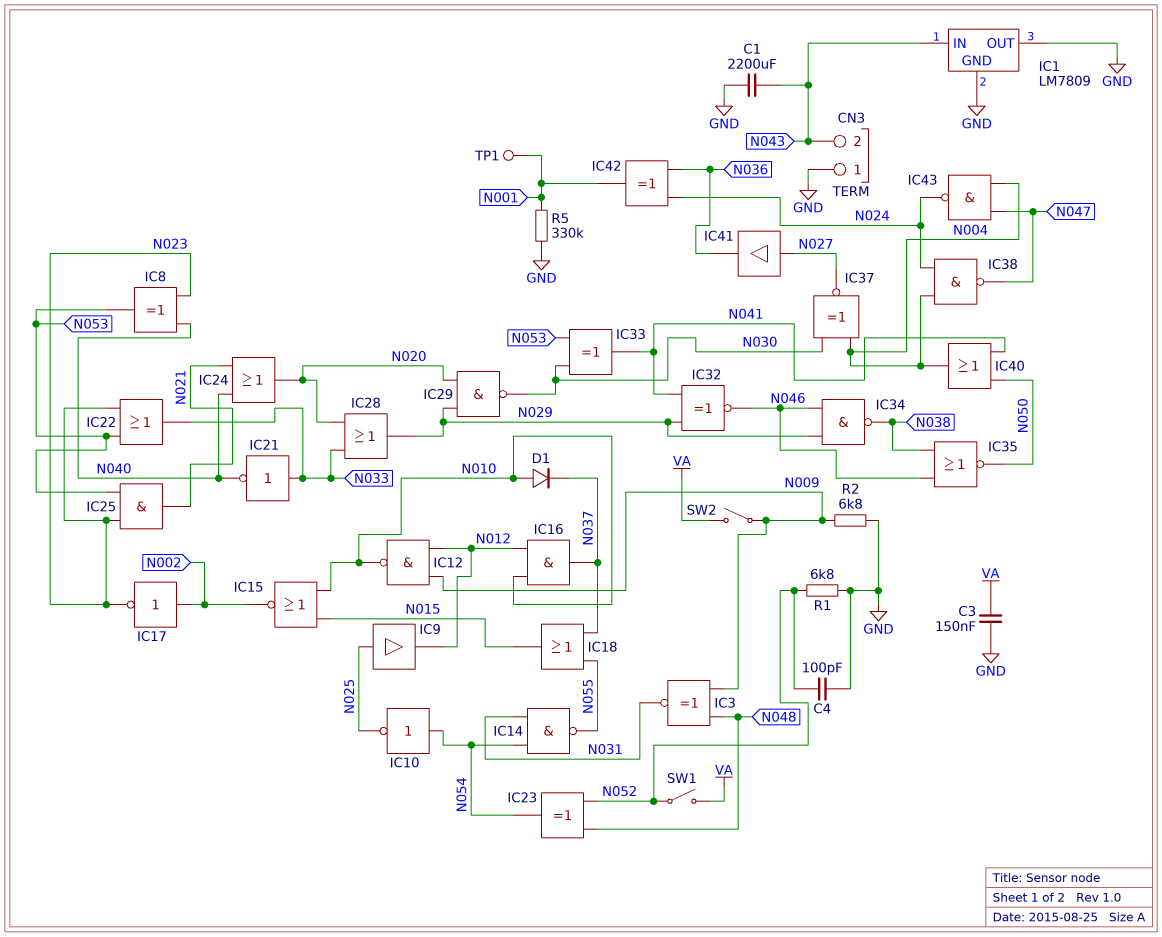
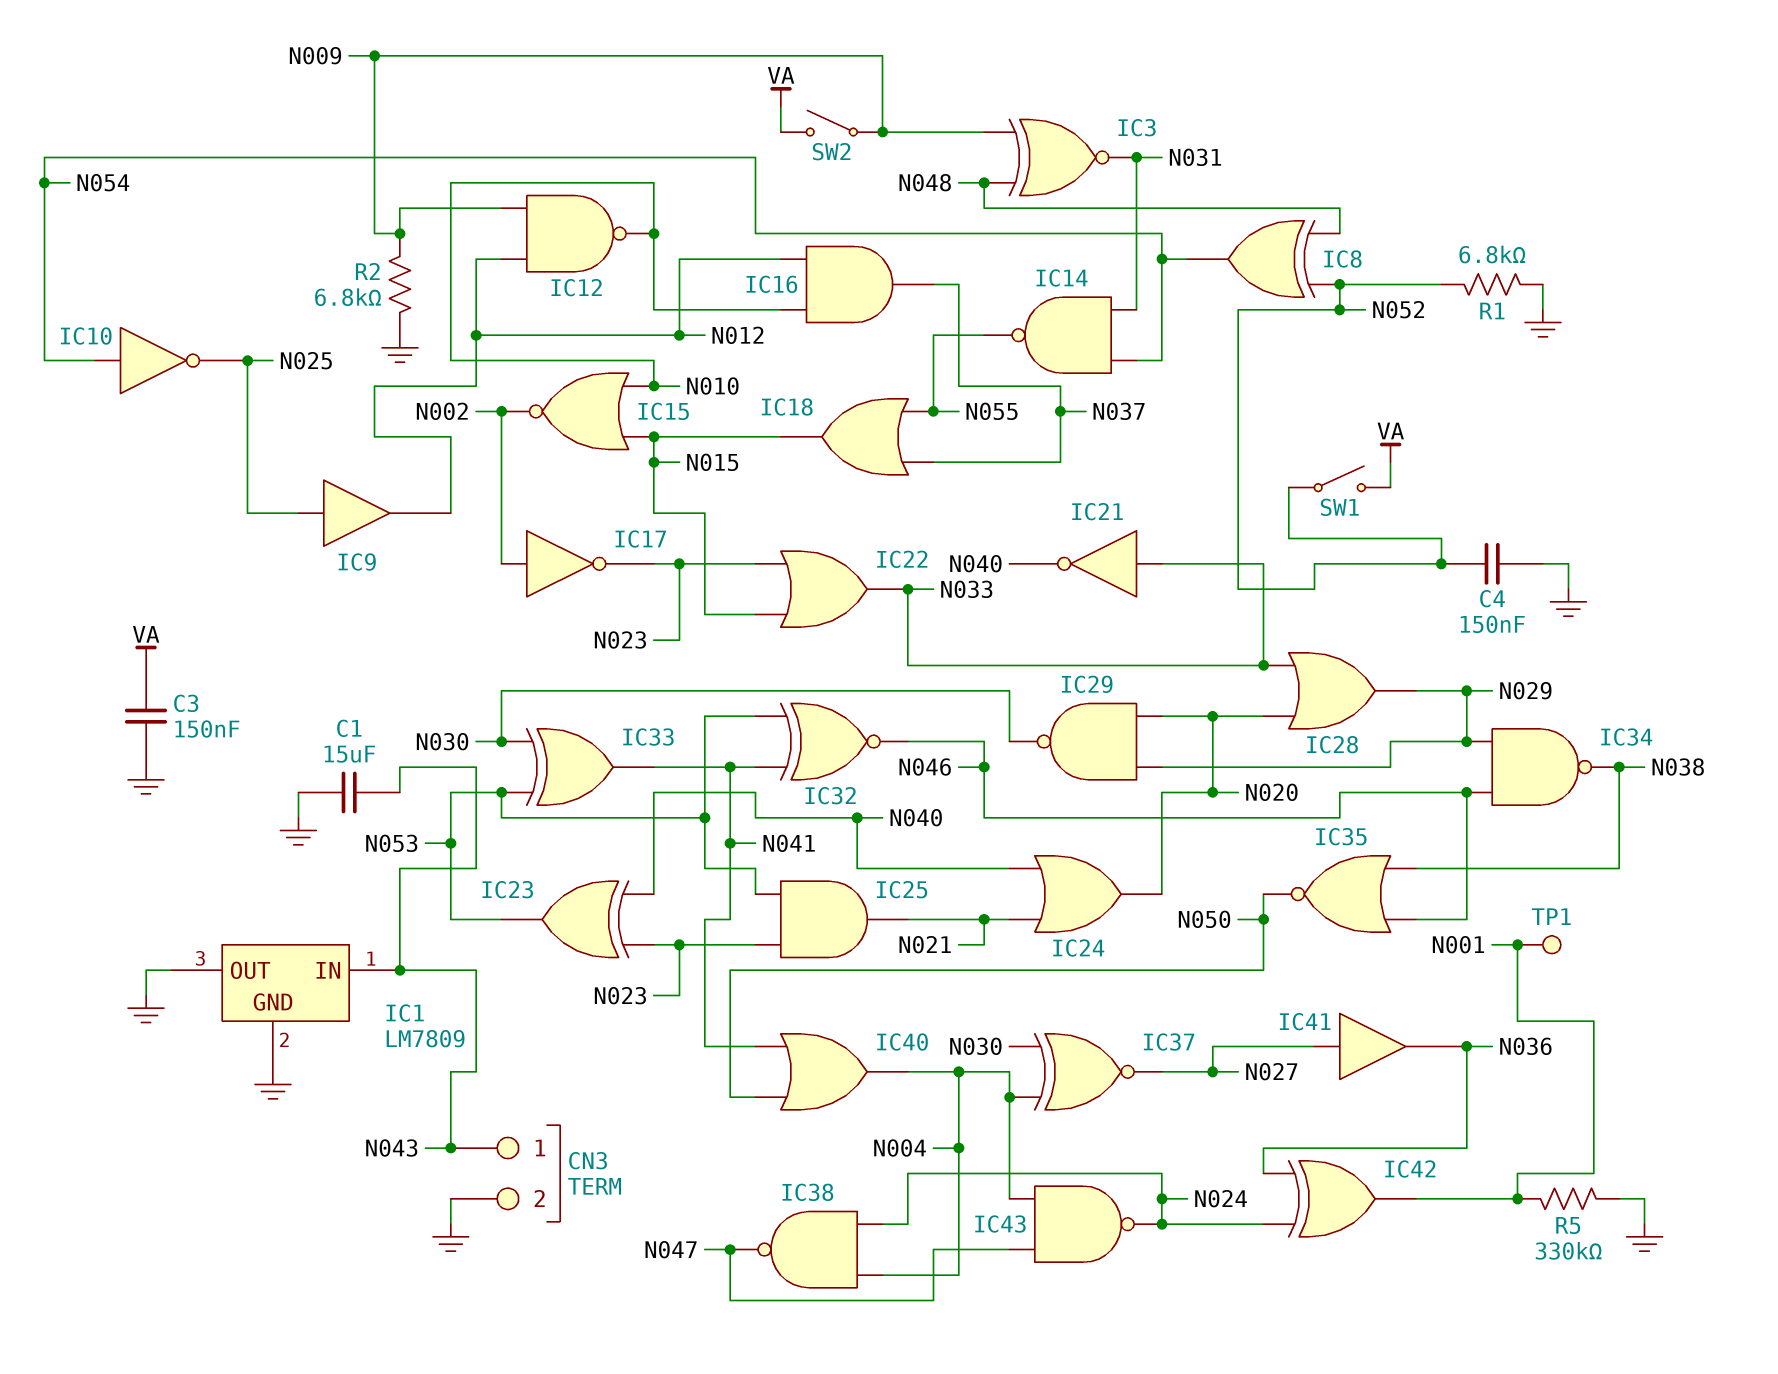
C1: 2200uF (GND, N043) -> 15uF (GND, N043)
C4: 100pF (GND, N052) -> 150nF (GND, N052)
CN3 pin 1: GND -> N043
CN3 pin 2: N043 -> GND
D1: diode (A N010, K N037) -> none
IC8: XOR (in N023, in N040, out N053) -> XOR (in N048, in N052, out N054)
IC22: OR (in N023, in N053, out N033) -> OR (in N015, in N023, out N033)
IC23: XOR (in N048, in N052, out N054) -> XOR (in N023, in N040, out N053)
IC32: XNOR (in N029, in N041, out N046) -> XNOR (in N041, in N053, out N046)

